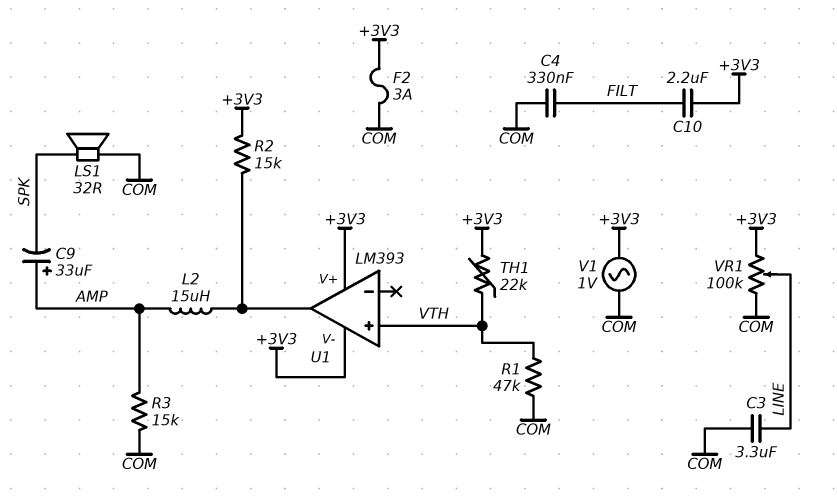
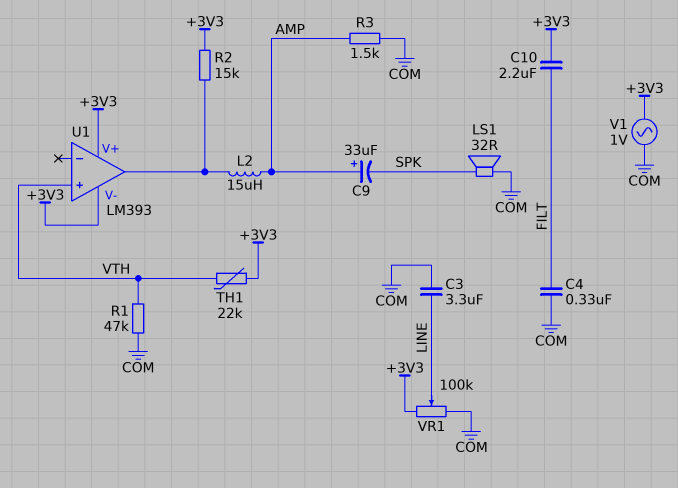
F2: 3A (+3V3, COM) -> none
R3: 15k (AMP, COM) -> 1.5k (AMP, COM)

